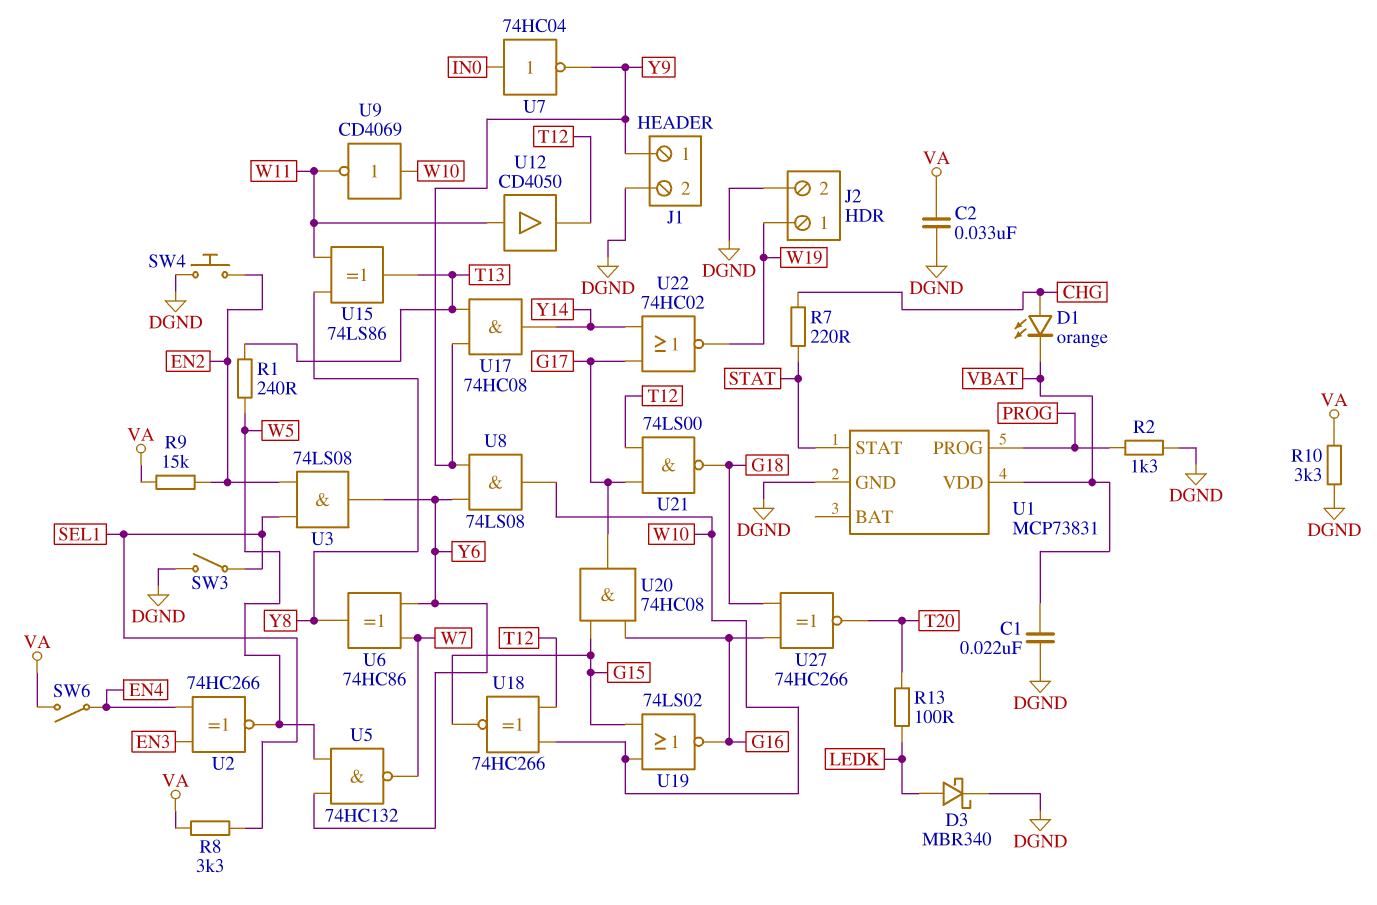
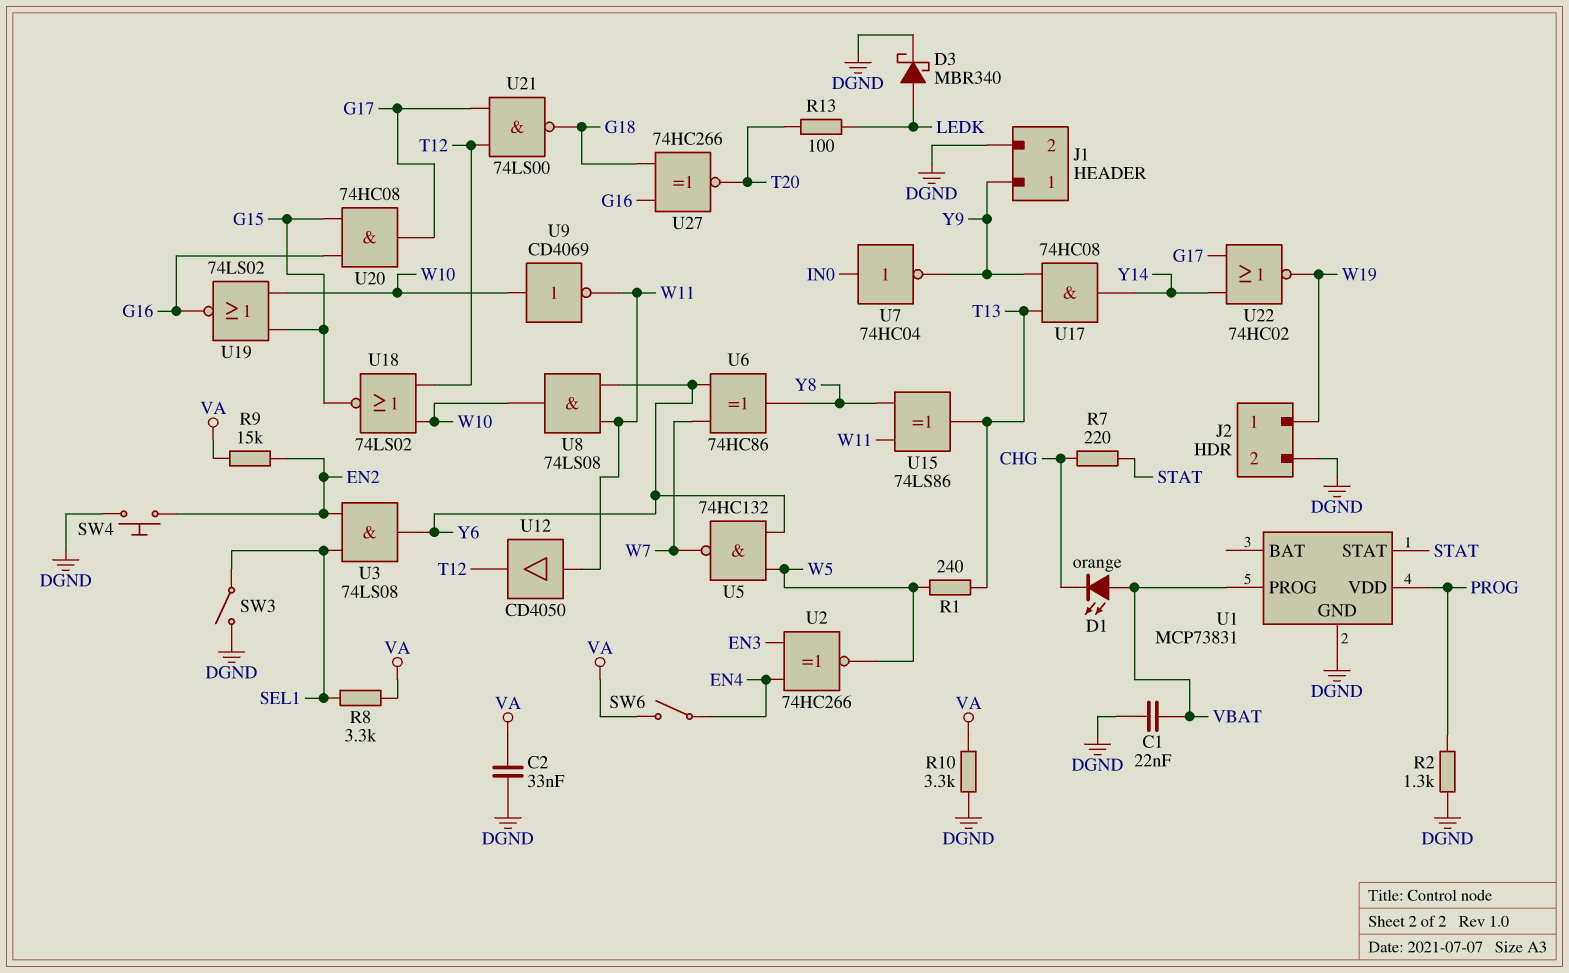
D1: LED orange (A CHG, K VBAT) -> LED orange (A VBAT, K CHG)
U1 pin PROG: PROG -> VBAT
U1 pin VDD: VBAT -> PROG
U8: AND 74LS08 (in Y6, in Y9, out W10) -> AND 74LS08 (in W11, in Y6, out W10)
U18: XNOR 74HC266 (in T12, in W10, out G15) -> NOR 74LS02 (in T12, in W10, out G15)

